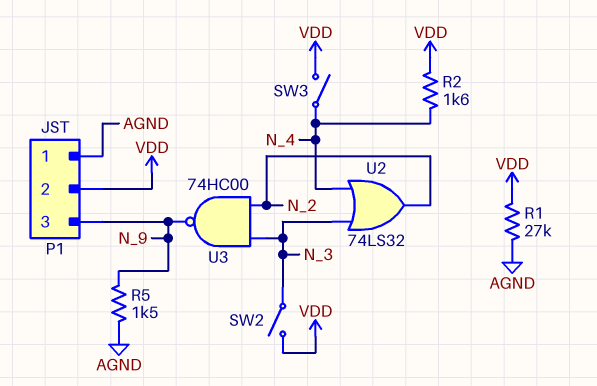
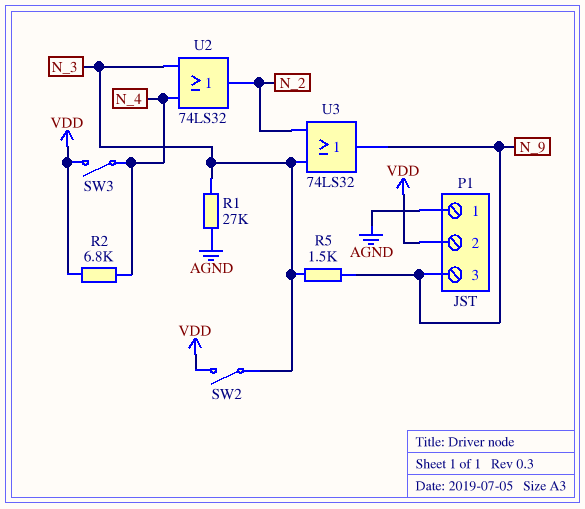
R1: 27k (AGND, VDD) -> 27k (AGND, N_3)
R2: 1.6k (N_4, VDD) -> 6.8k (N_4, VDD)
R5: 1.5k (AGND, N_9) -> 1.5k (N_3, N_9)
U3: NAND 74HC00 (in N_2, in N_3, out N_9) -> OR 74LS32 (in N_2, in N_3, out N_9)

